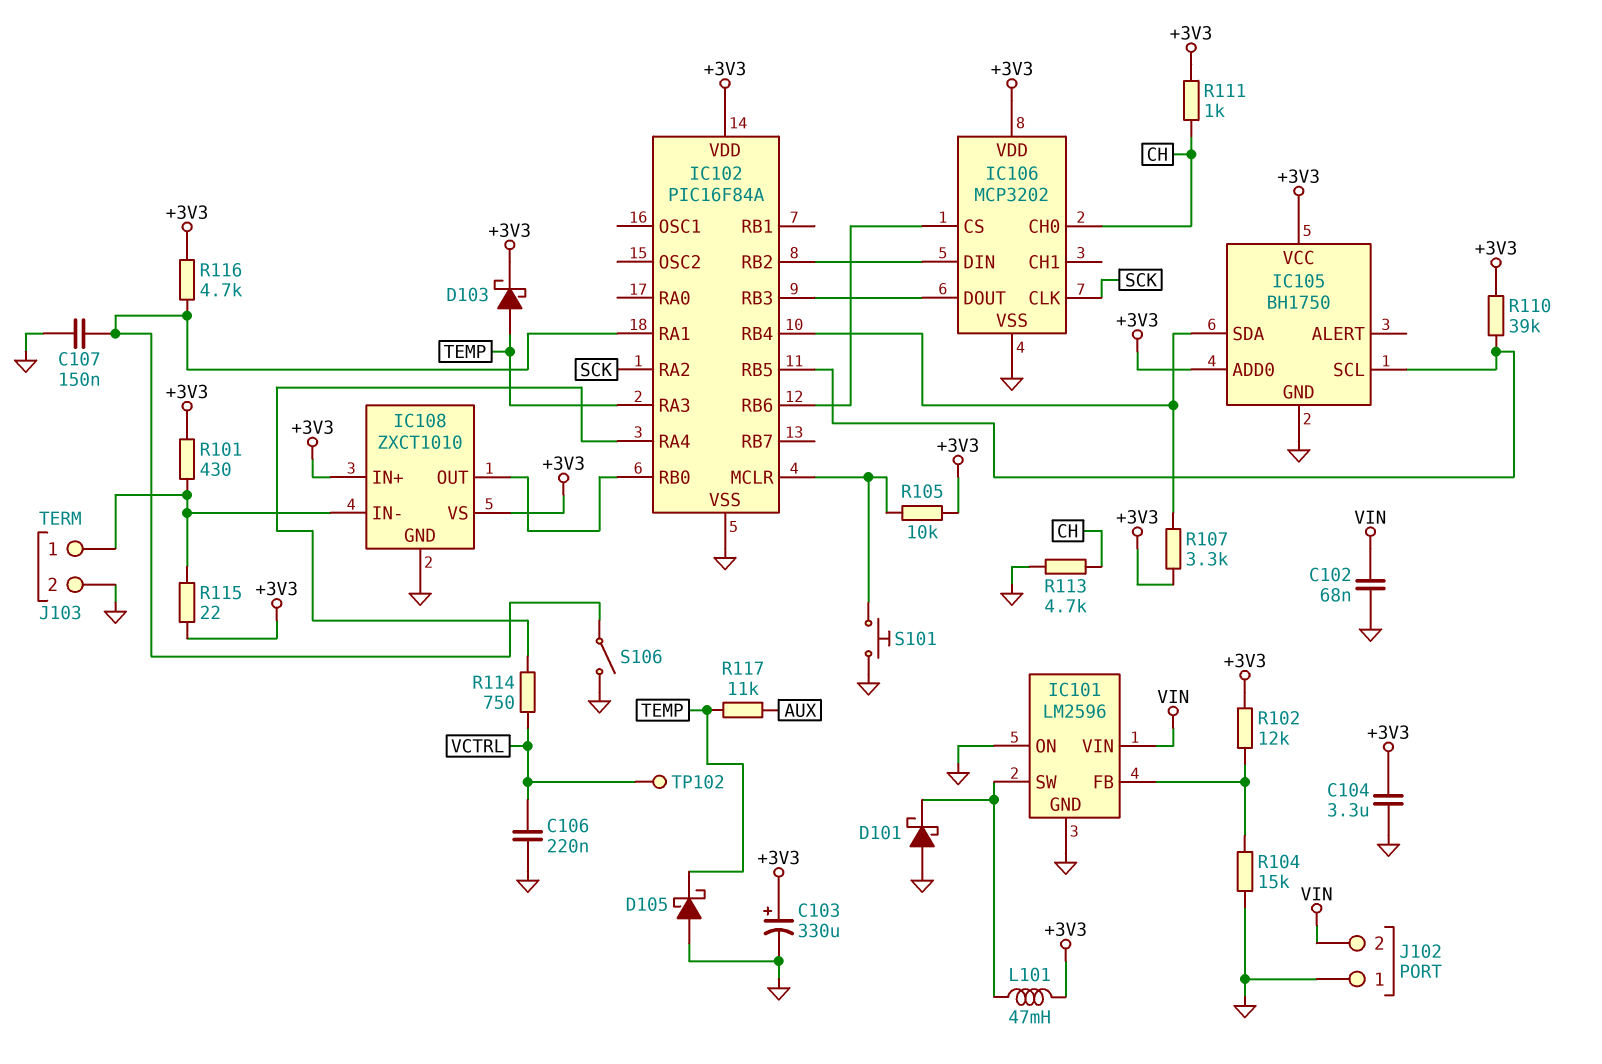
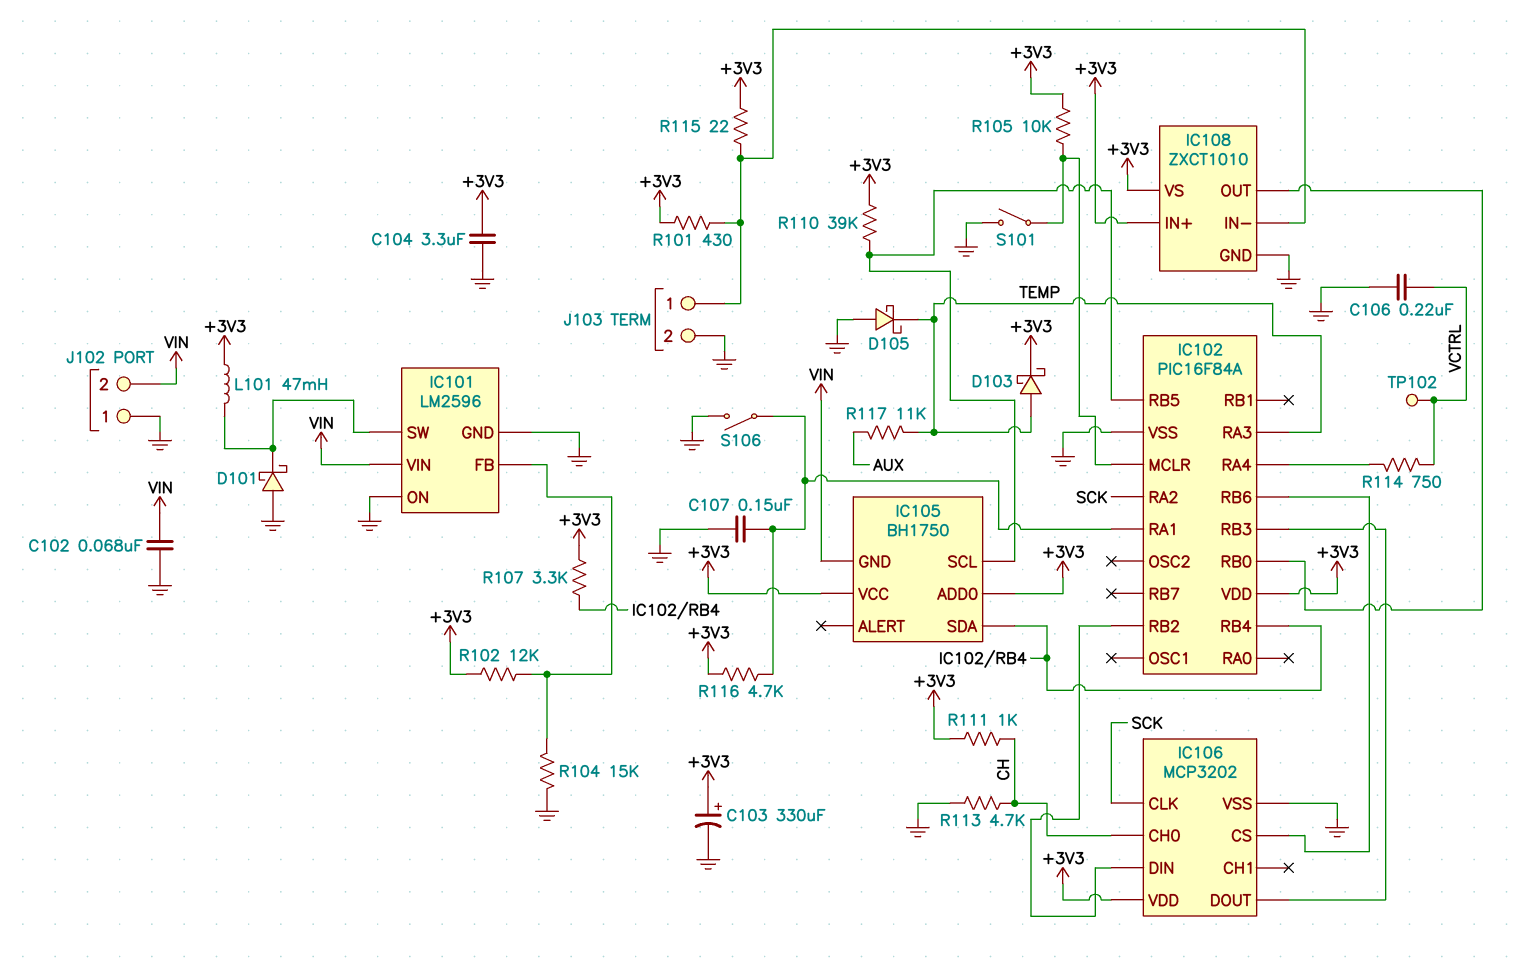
IC105 pin GND: GND -> VIN
S101: button (GND, IC102/MCLR) -> switch (GND, IC102/MCLR)

